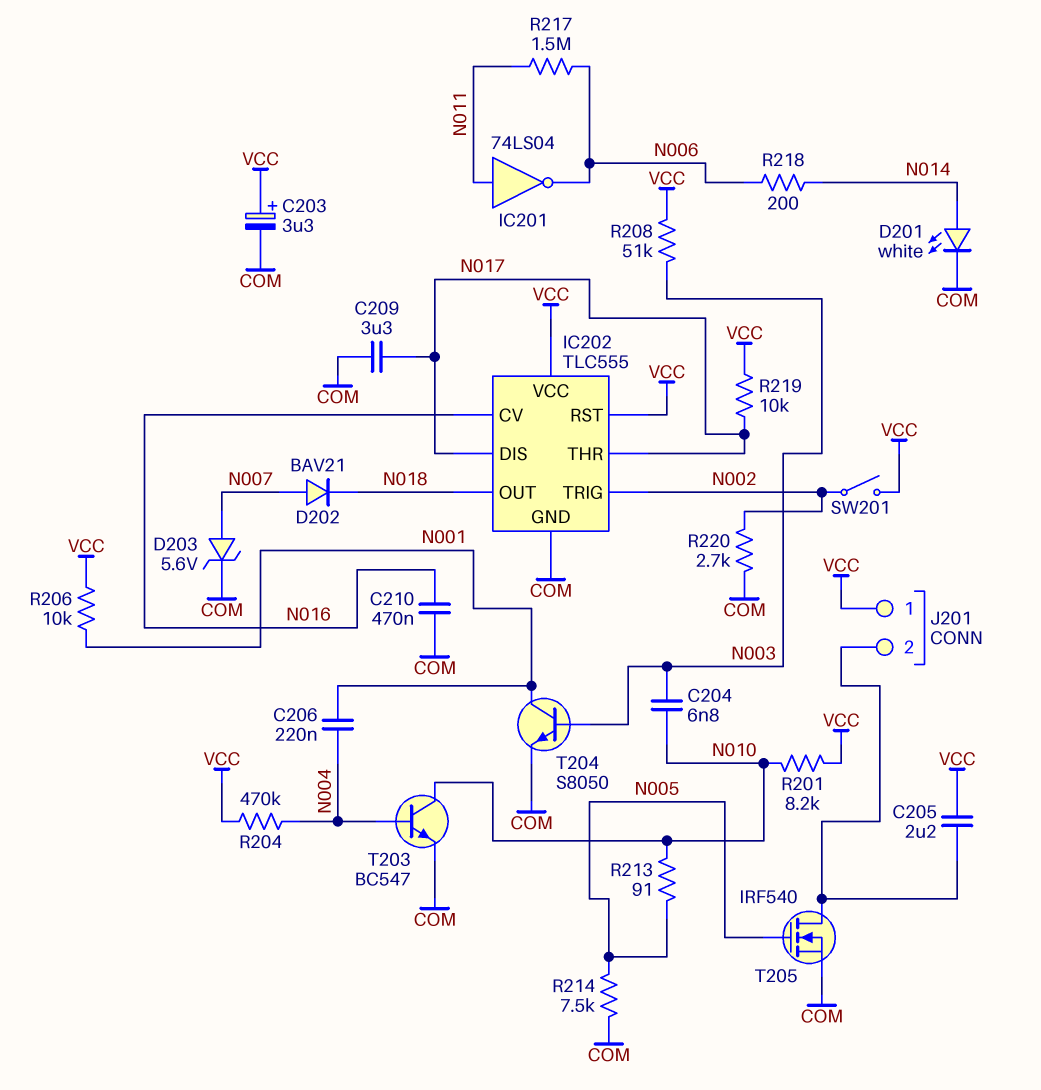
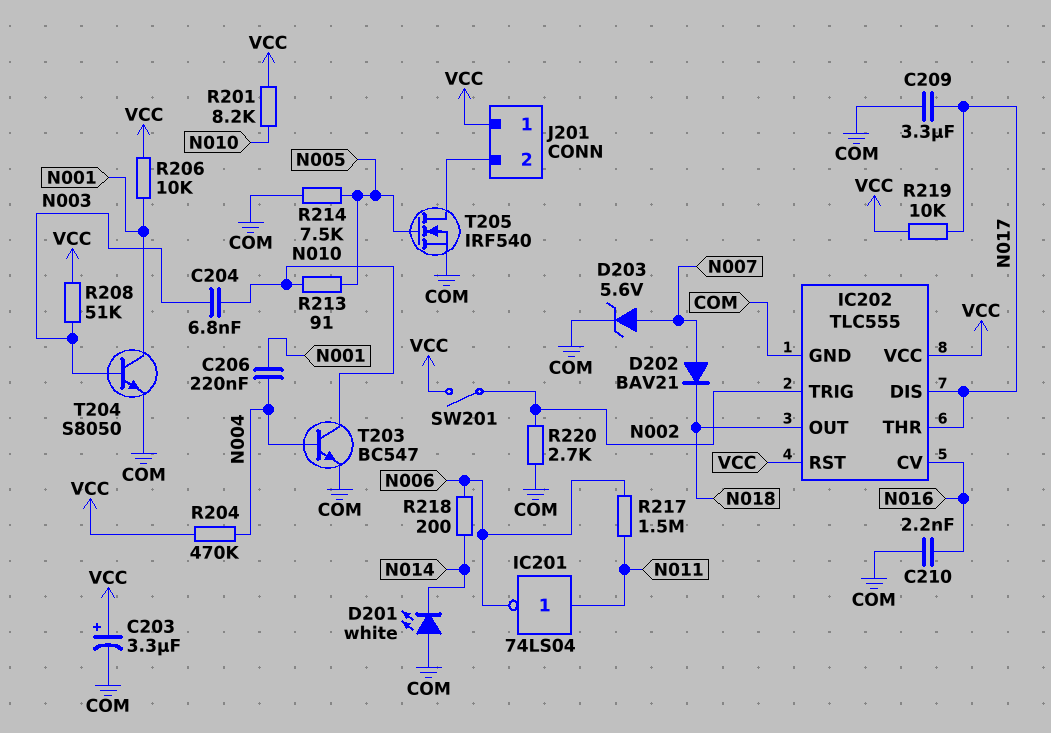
C205: 2.2uF (J201/2, VCC) -> none
C210: 470nF (COM, N016) -> 2.2nF (COM, N016)
D201: LED white (A N014, K COM) -> LED white (A COM, K N014)

